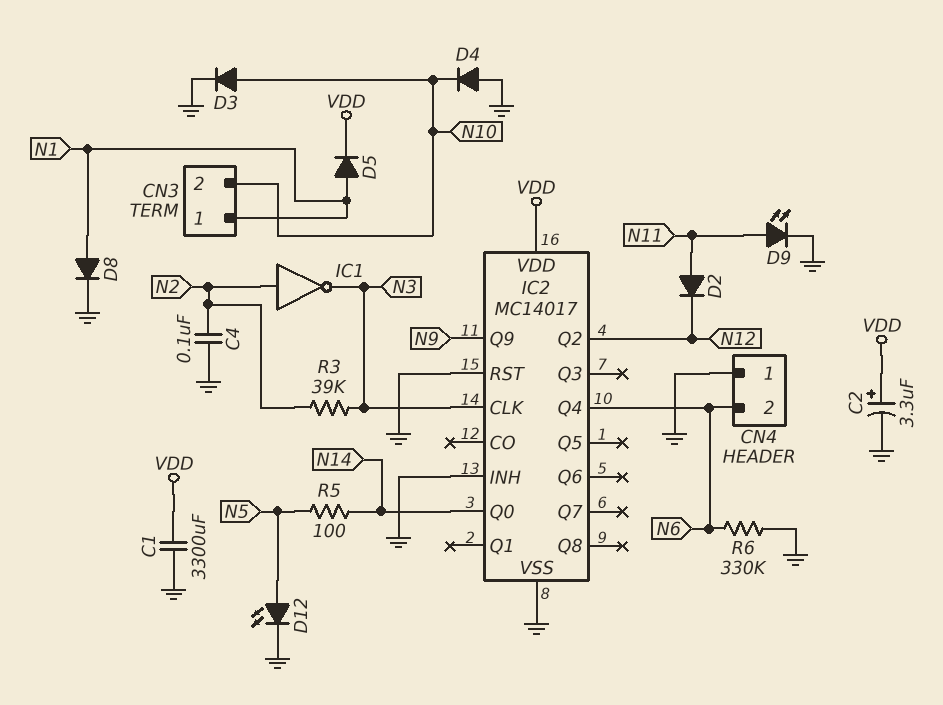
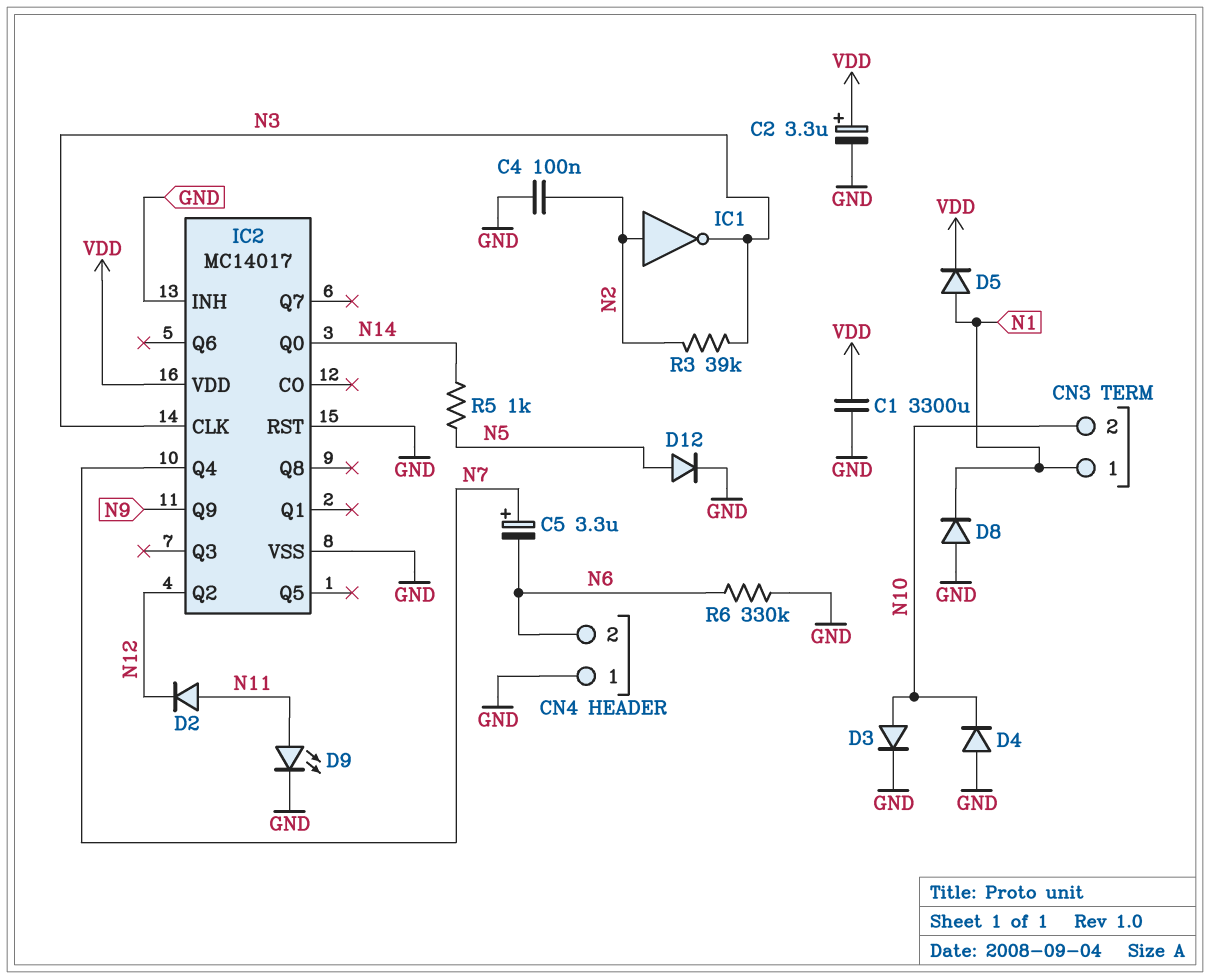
C5: none -> 3.3uF (plus N7, minus N6)
D8: diode (A N1, K GND) -> diode (A GND, K N1)
D12: LED (A N5, K GND) -> diode (A N5, K GND)
IC2 pin Q4: N6 -> N7
R5: 100 (N5, N14) -> 1k (N5, N14)

